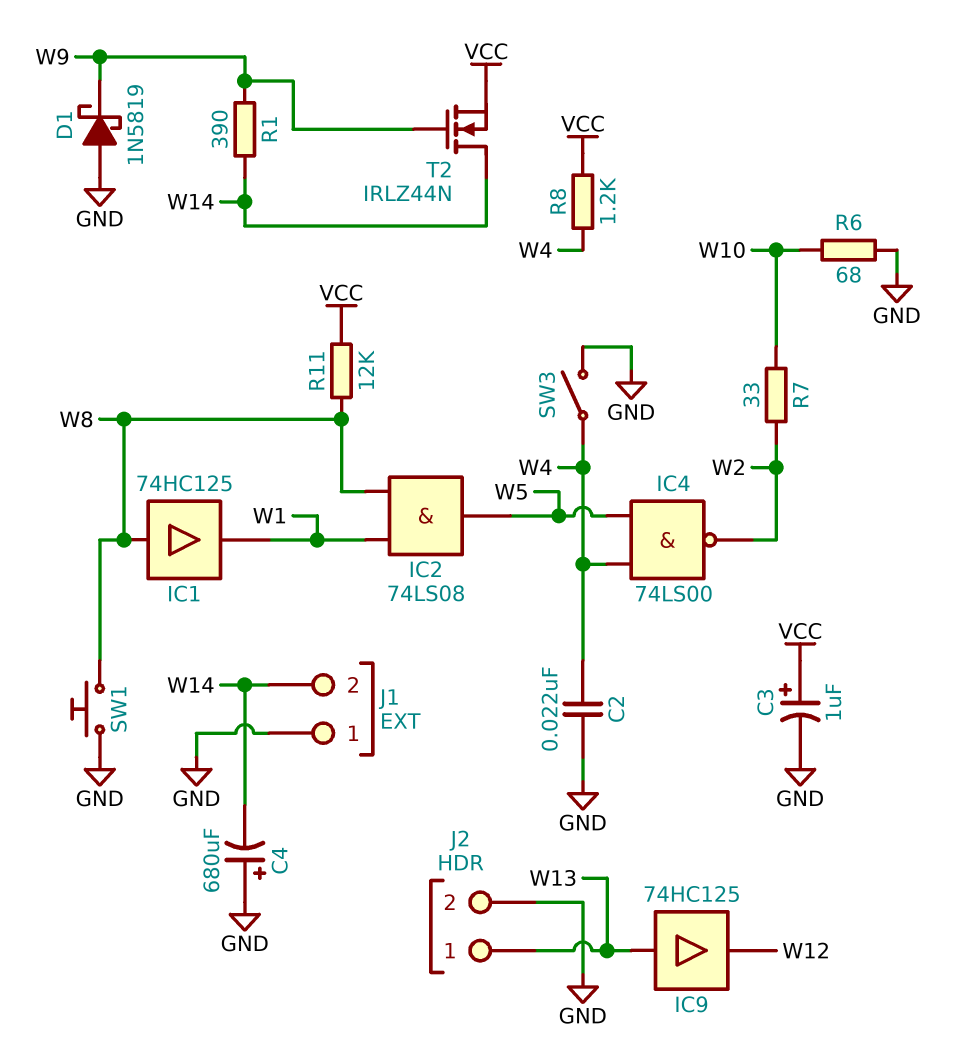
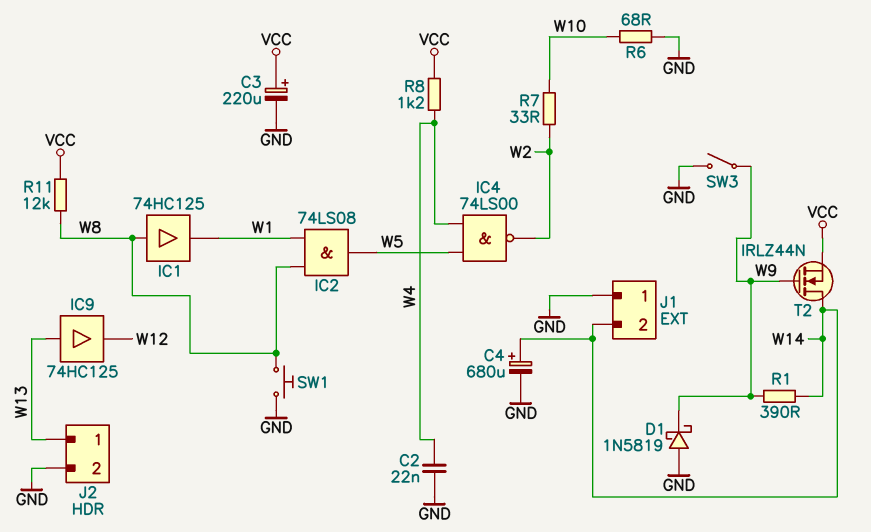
C3: 1uF (plus VCC, minus GND) -> 220uF (plus VCC, minus GND)
C4: 680uF (plus GND, minus W14) -> 680uF (plus W14, minus GND)
SW3: switch (GND, W4) -> switch (GND, W9)

